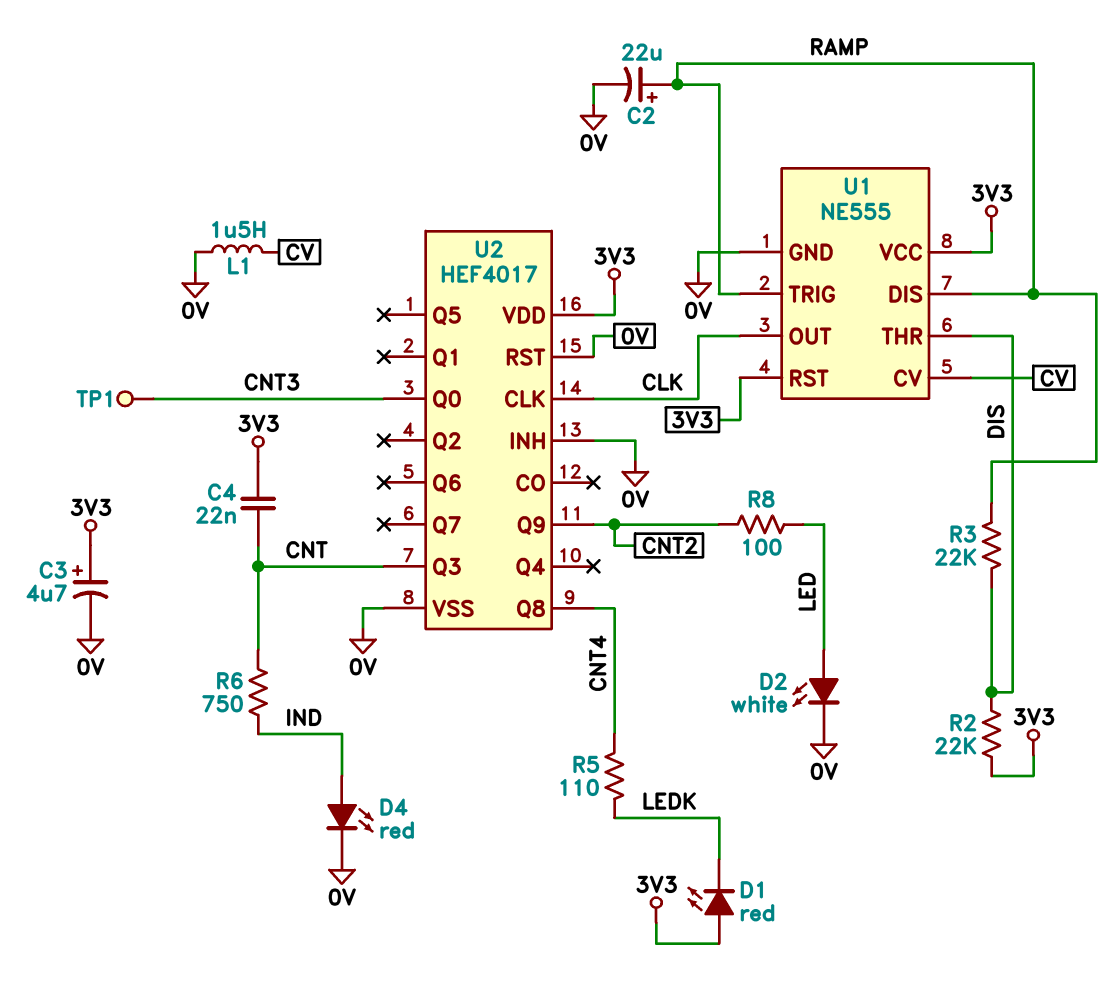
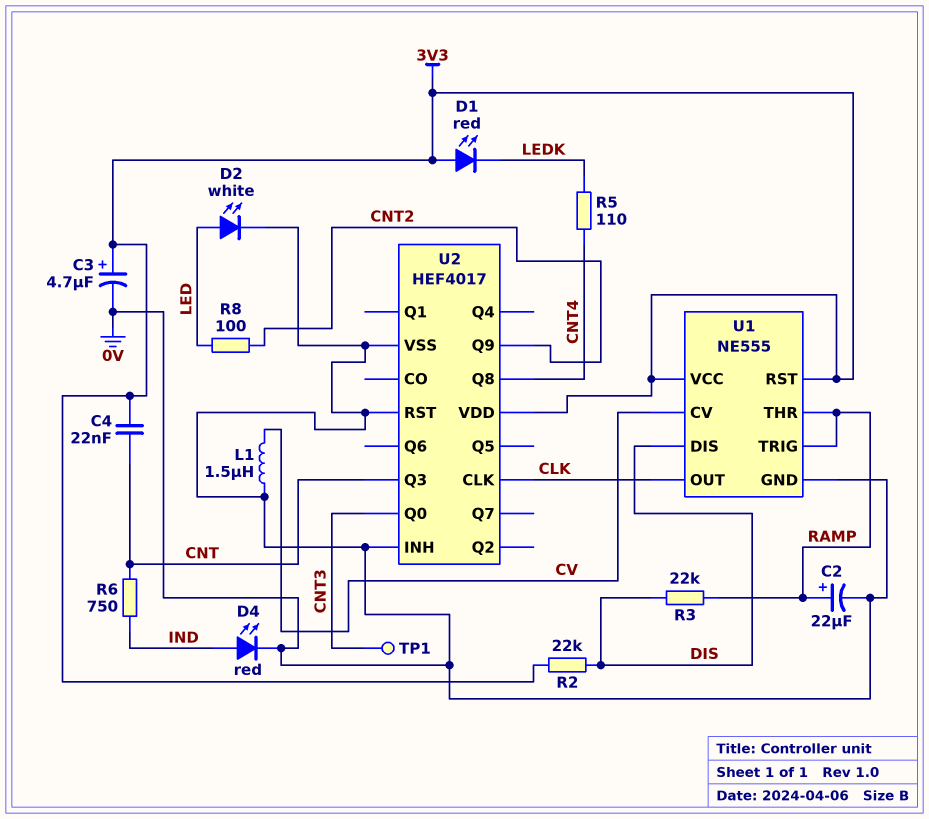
U1 pin DIS: RAMP -> DIS
U1 pin THR: DIS -> RAMP

